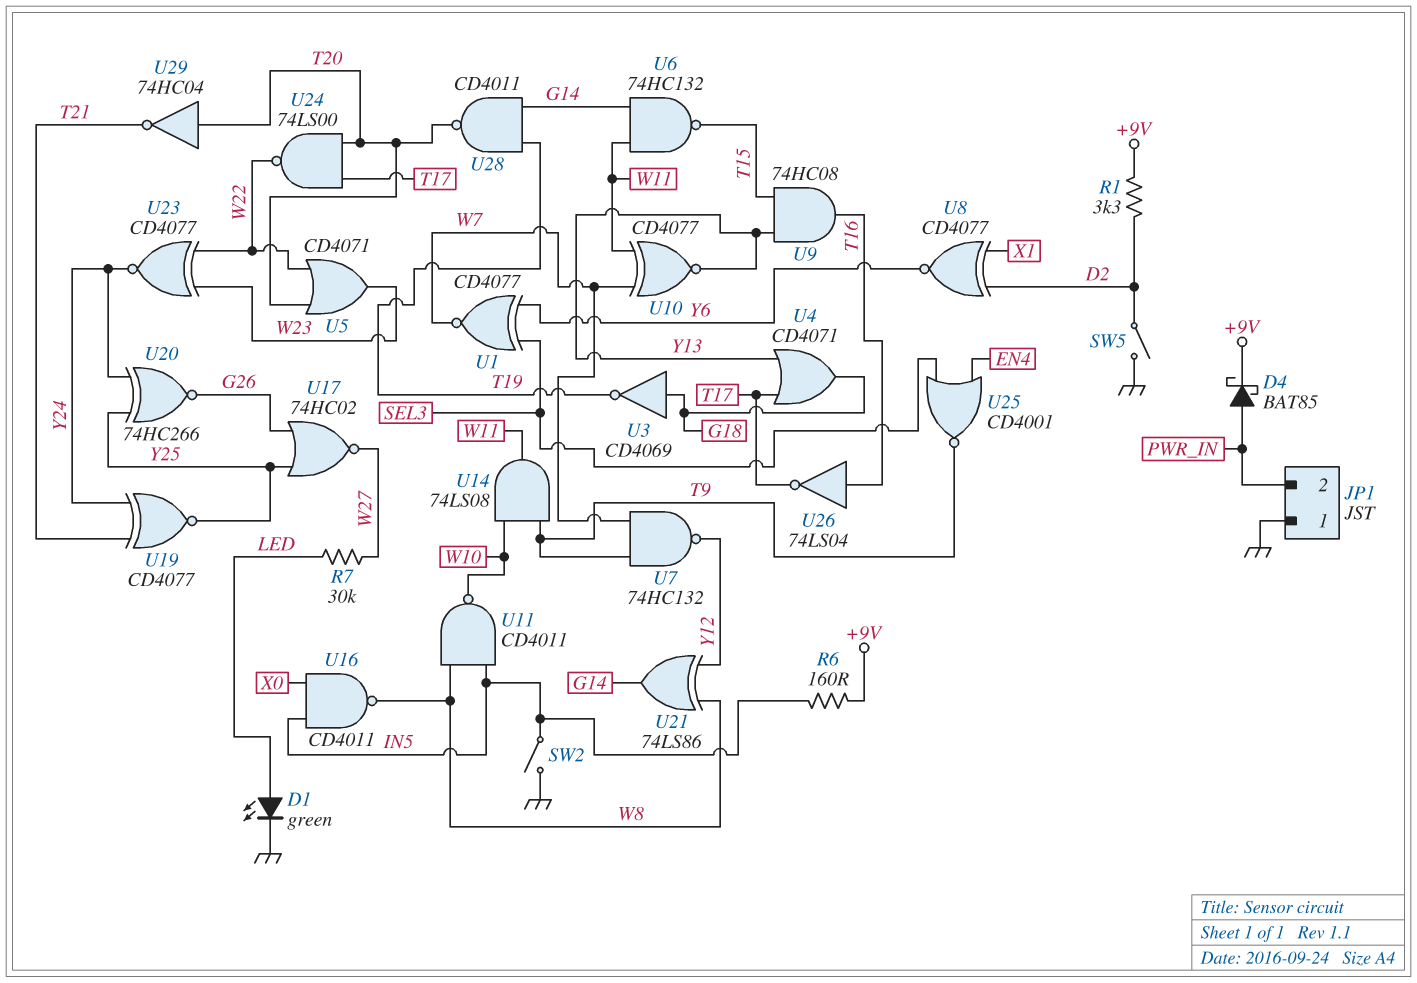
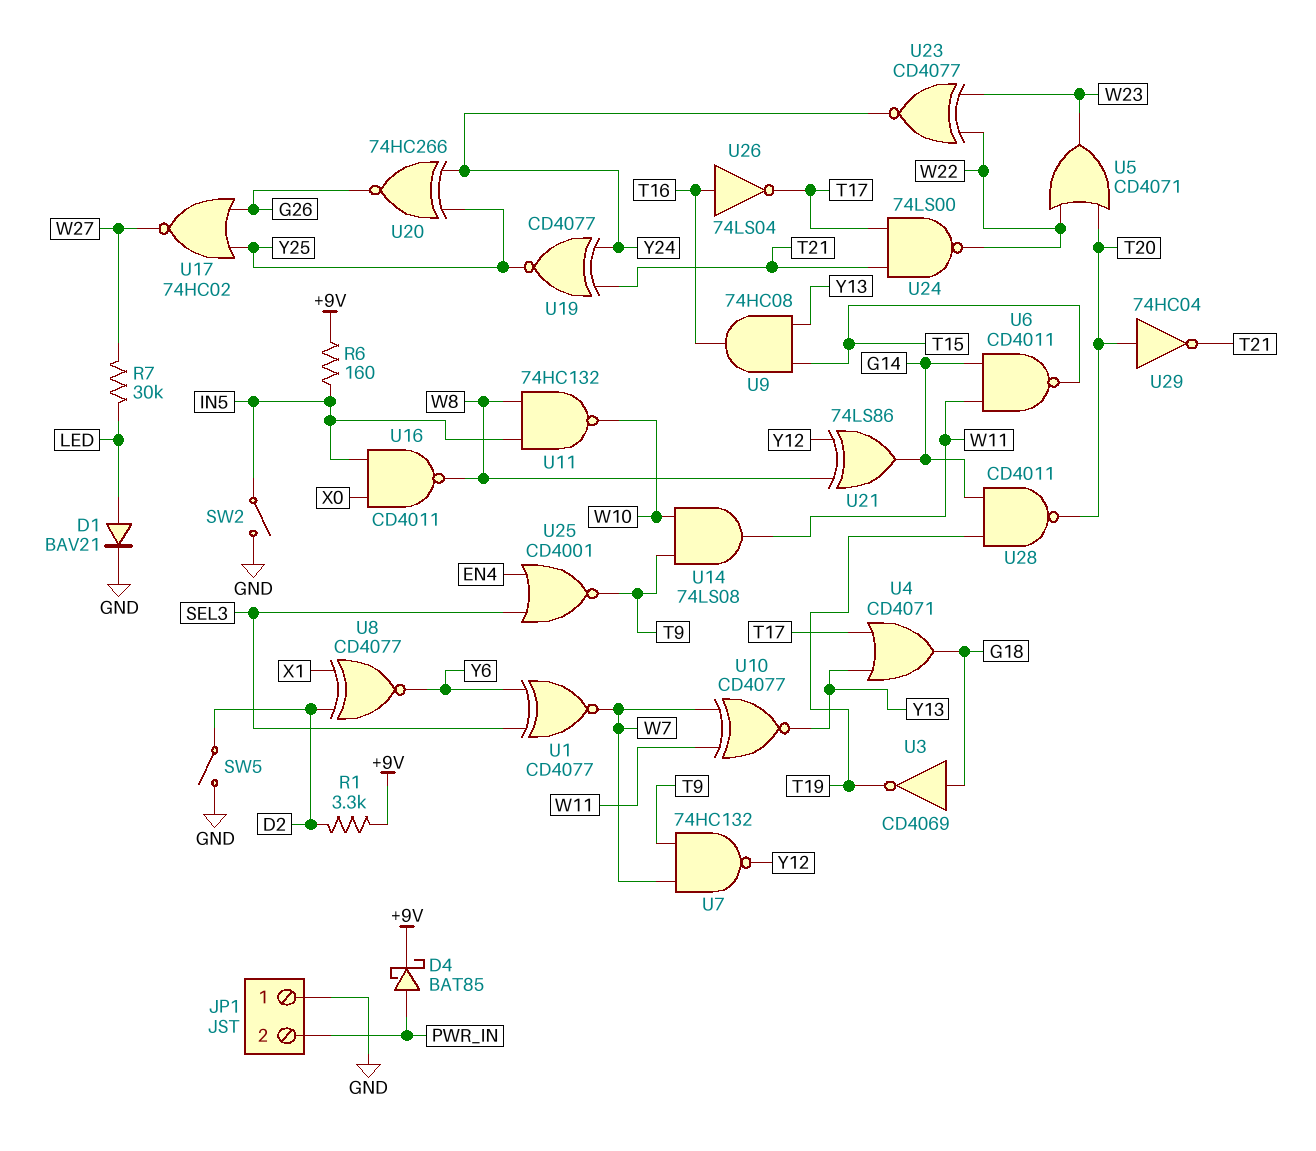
D1: LED green (A LED, K GND) -> diode BAV21 (A LED, K GND)
U6: NAND 74HC132 (in G14, in W11, out T15) -> NAND CD4011 (in G14, in W11, out T15)
U11: NAND CD4011 (in IN5, in W8, out W10) -> NAND 74HC132 (in IN5, in W8, out W10)
U24: NAND 74LS00 (in T17, in T20, out W22) -> NAND 74LS00 (in T17, in T21, out W22)

